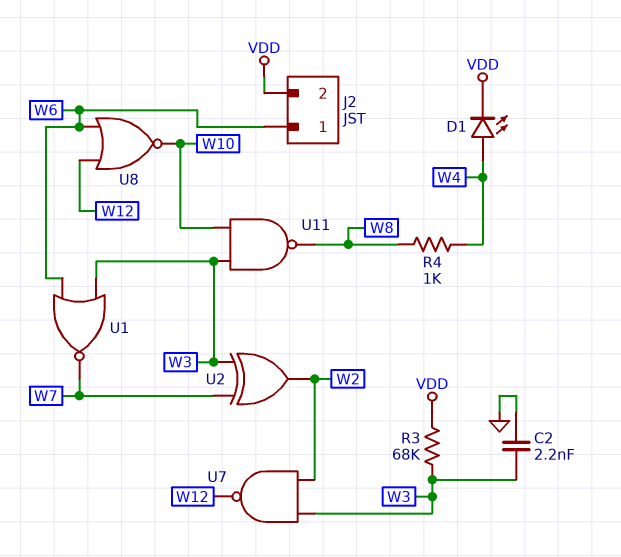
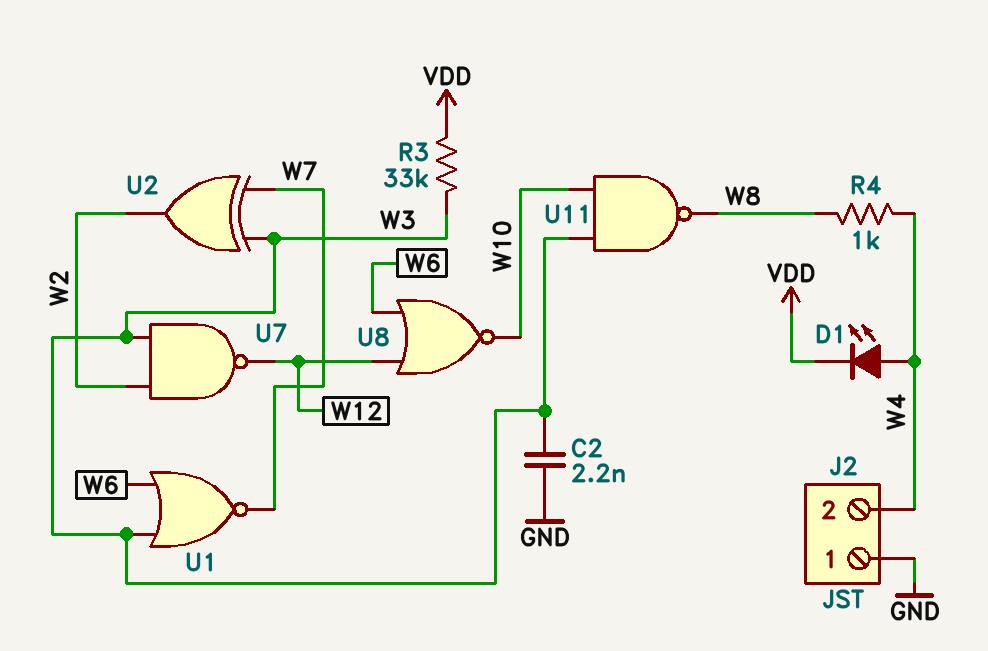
J2 pin 1: W6 -> GND
J2 pin 2: VDD -> W4
R3: 68k (VDD, W3) -> 33k (VDD, W3)

